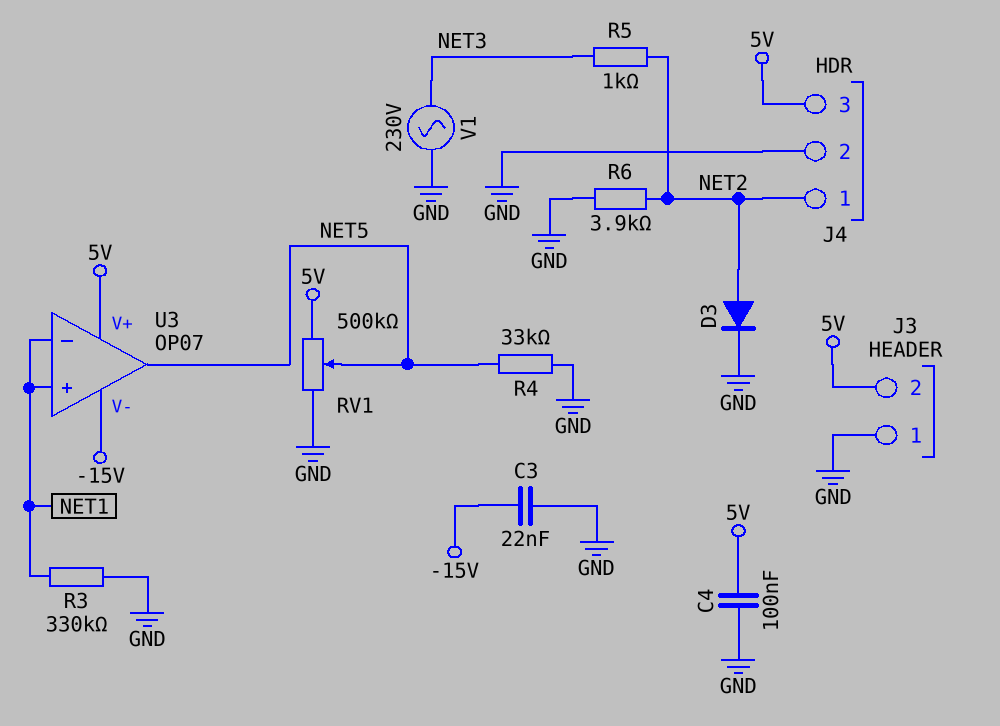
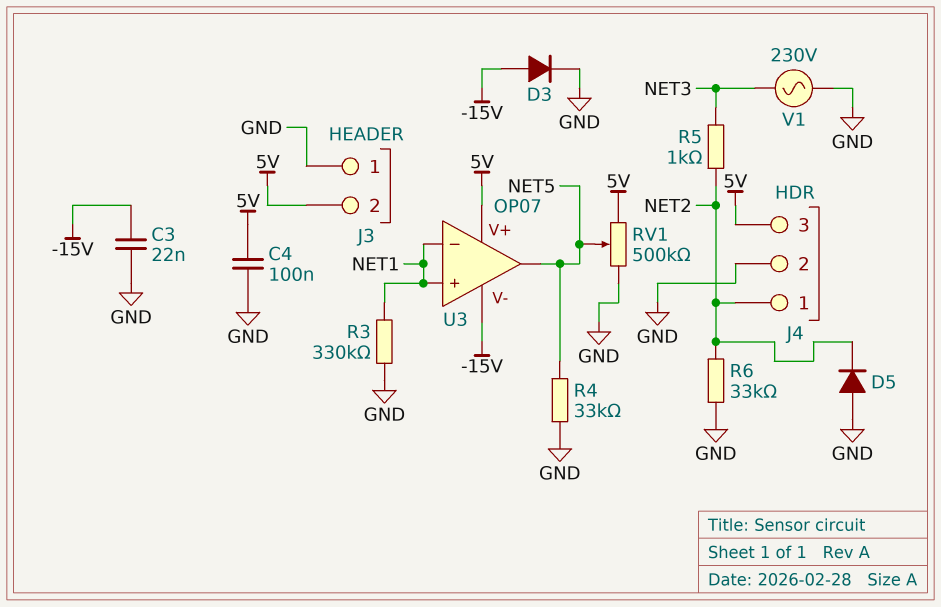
D3: diode (A NET2, K GND) -> diode (A -15V, K GND)
D5: none -> diode (A GND, K NET2)
R6: 3.9k (GND, NET2) -> 33k (GND, NET2)

